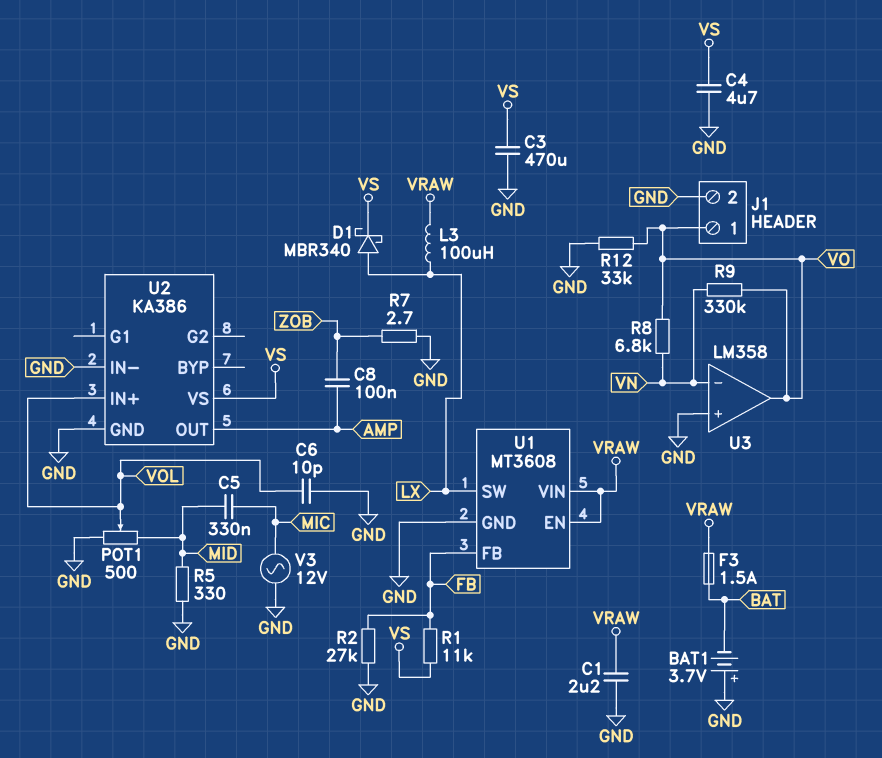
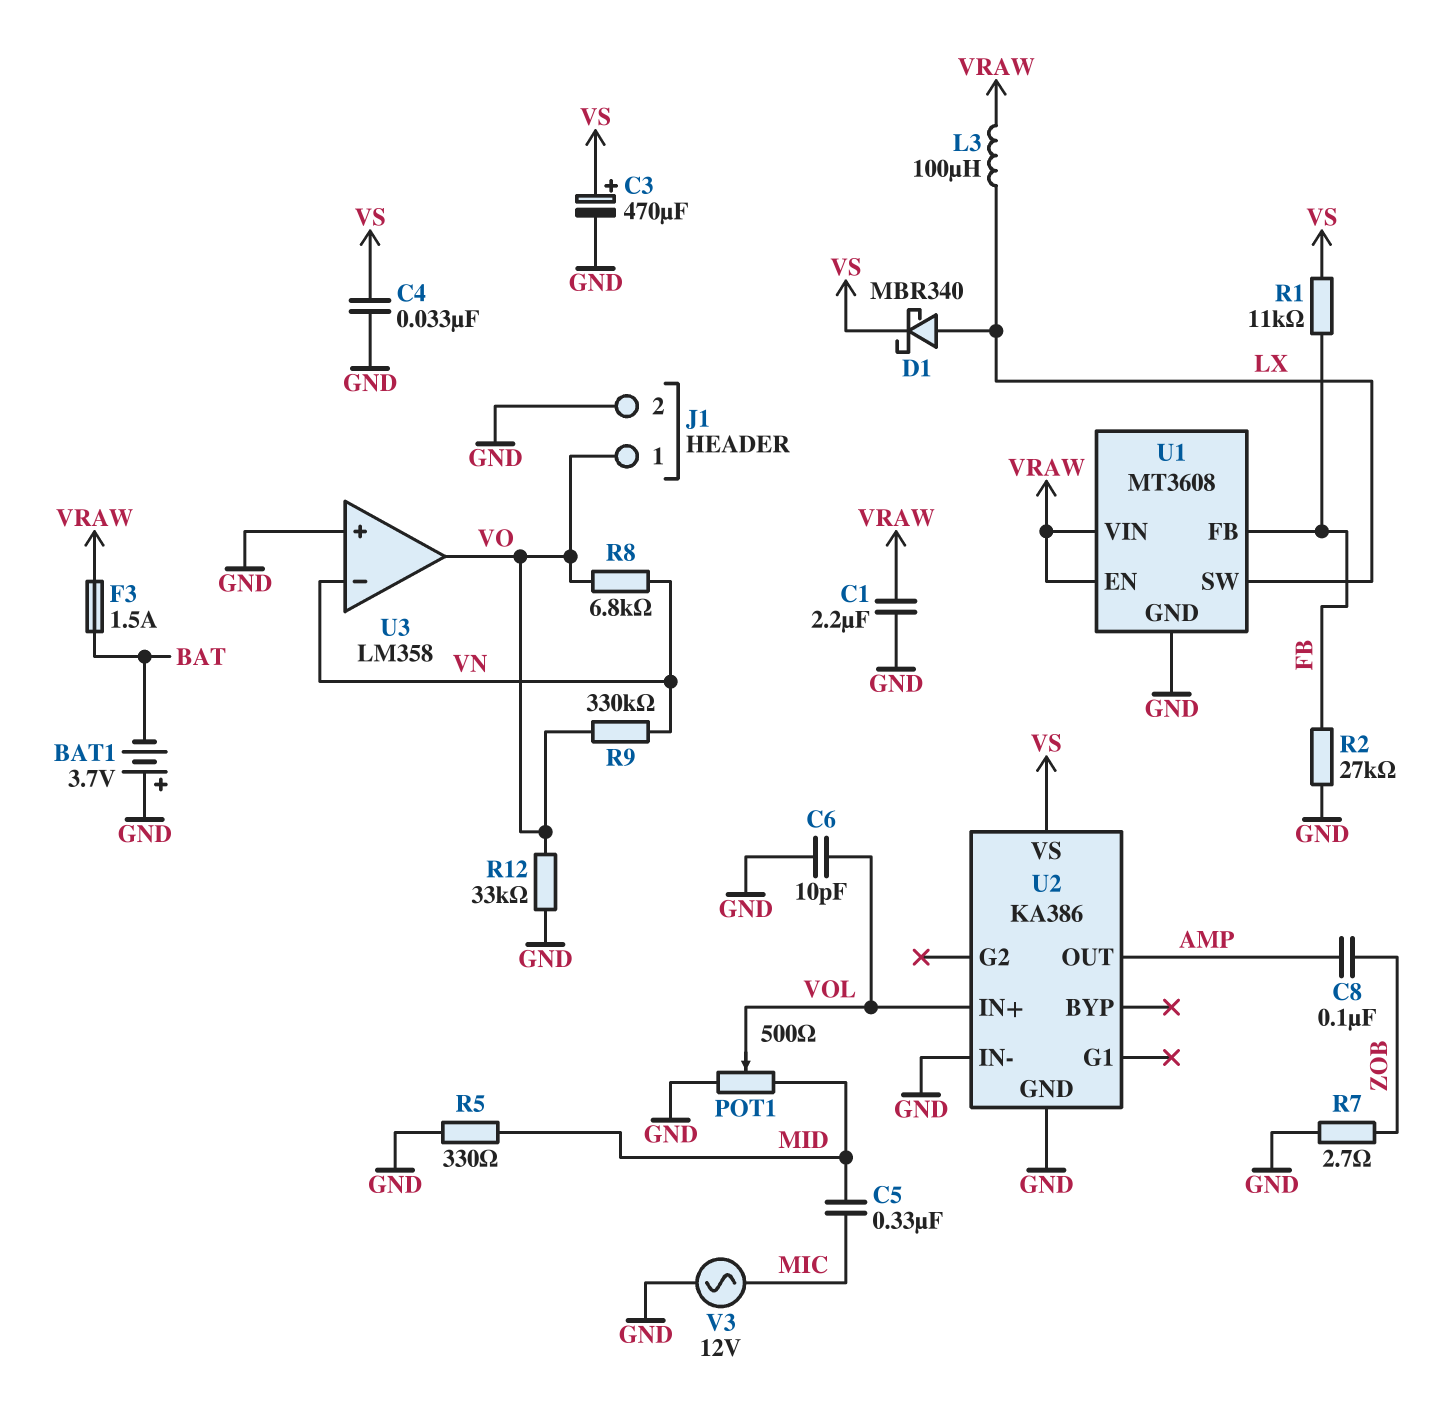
C3: 470uF (GND, VS) -> 470uF (plus VS, minus GND)
C4: 4.7uF (GND, VS) -> 33nF (GND, VS)

